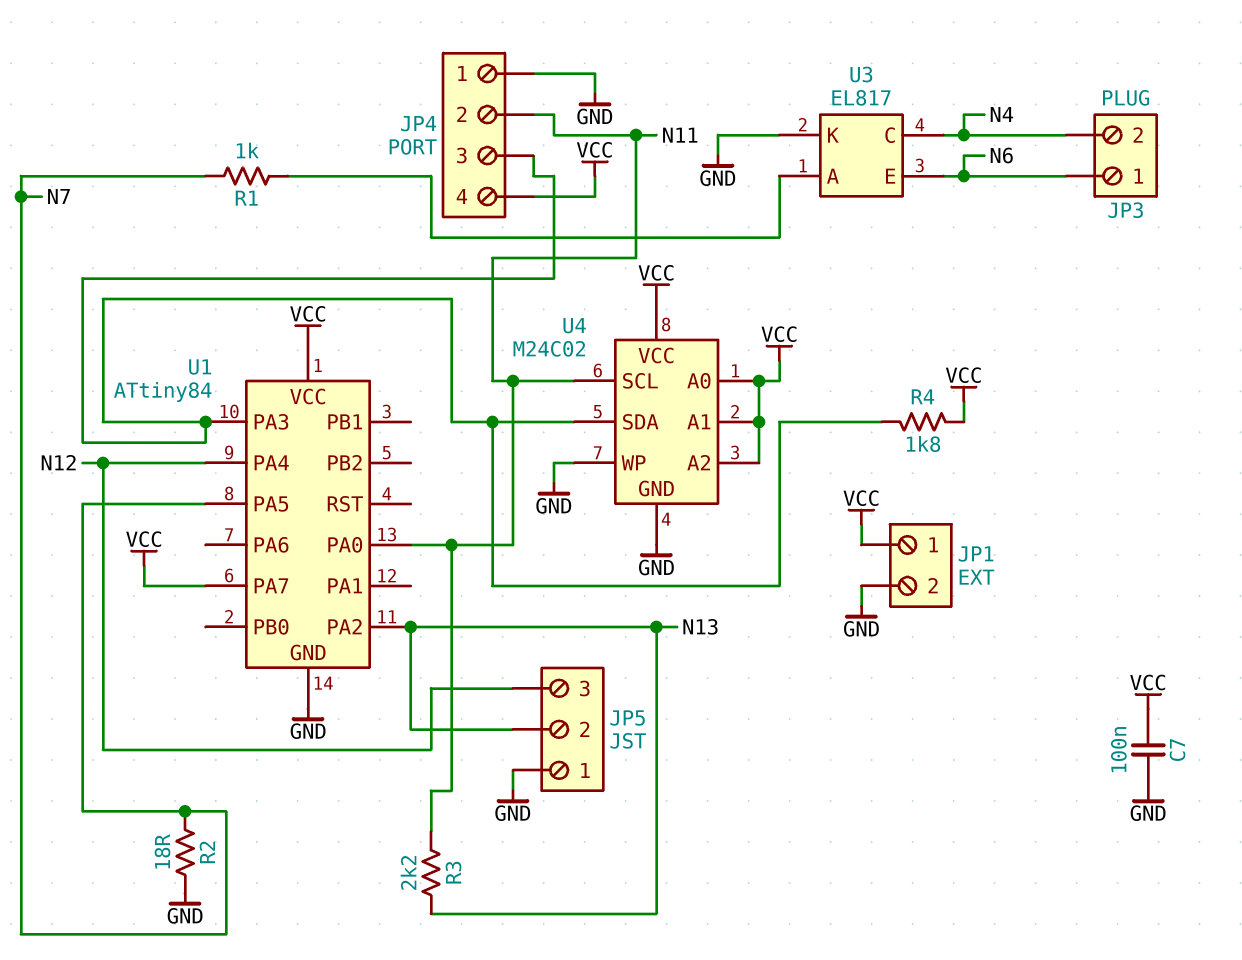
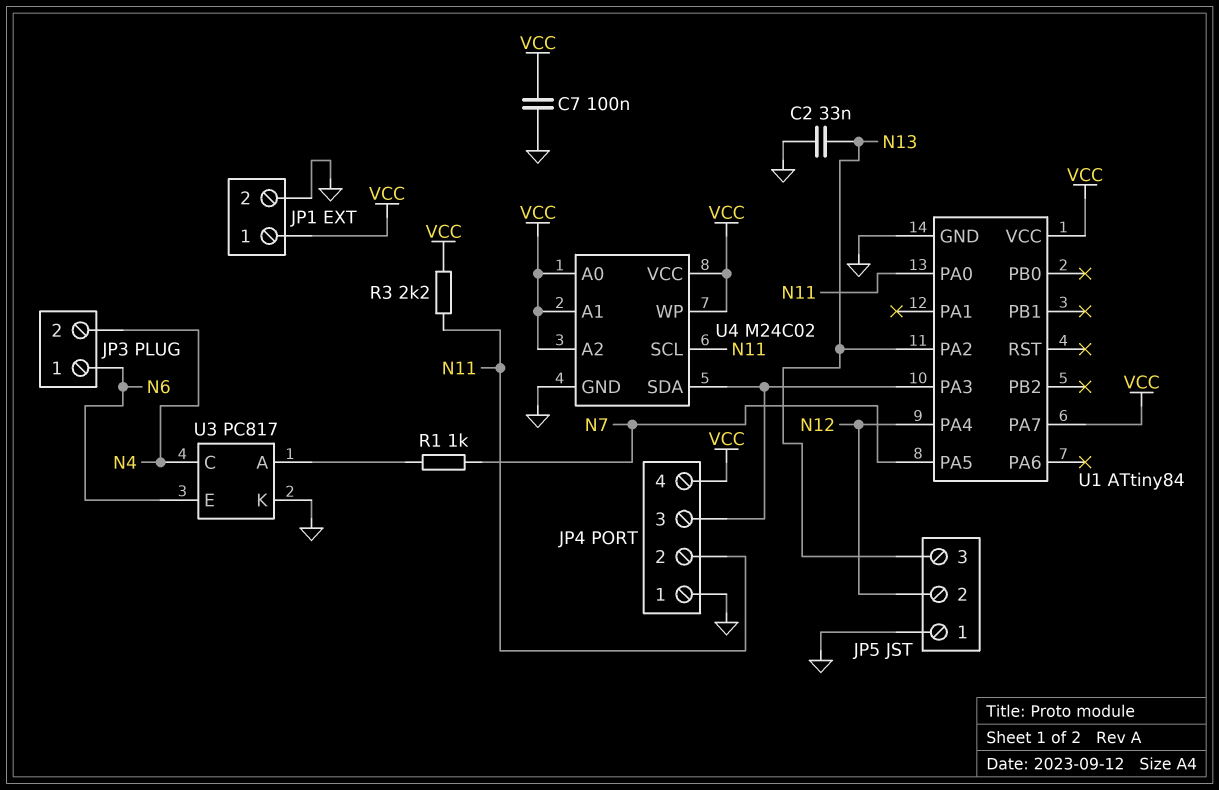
C2: none -> 33nF (GND, N13)
JP5 pin 2: N13 -> N12
JP5 pin 3: N12 -> N13
R2: 18 (GND, N7) -> none
R3: 2.2k (N11, N13) -> 2.2k (N11, VCC)
R4: 1.8k (JP4/3, VCC) -> none
U3: EL817 -> PC817
U4 pin WP: GND -> VCC

